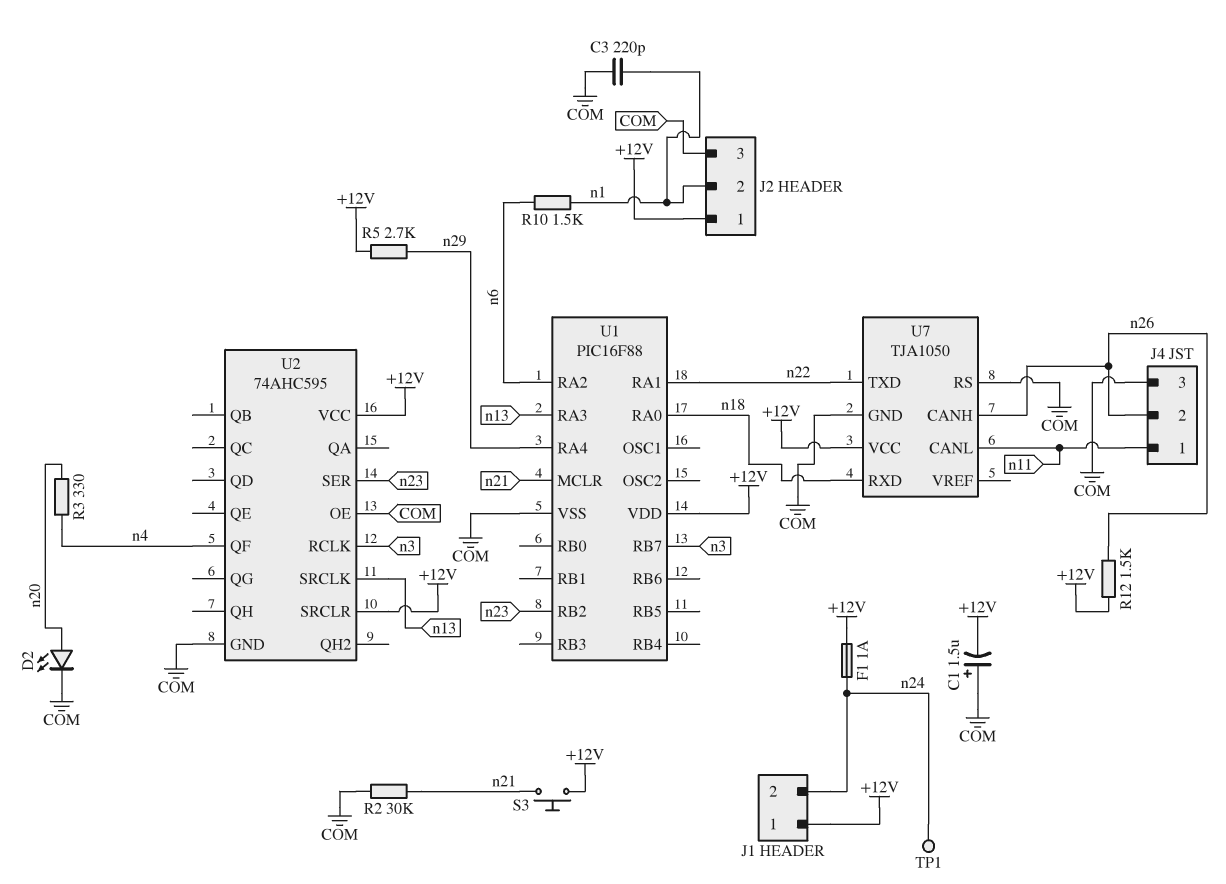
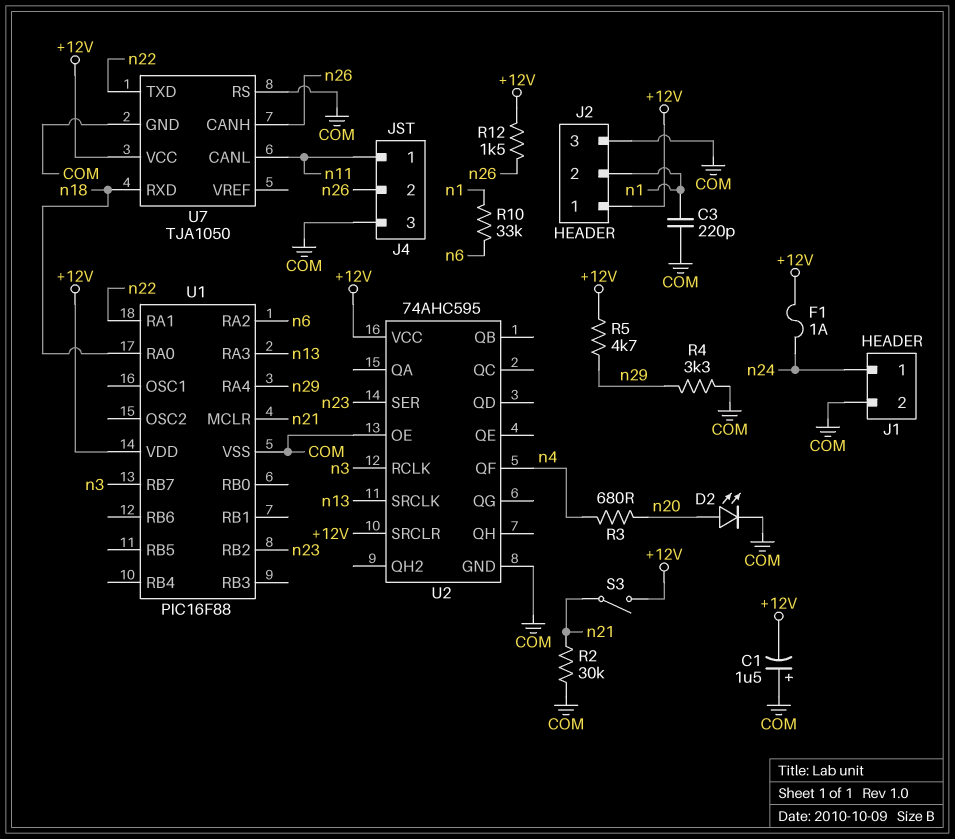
J1 pin 1: +12V -> n24
J1 pin 2: n24 -> COM
R3: 330 (n4, n20) -> 680 (n4, n20)
R4: none -> 3.3k (COM, n29)
R5: 2.7k (+12V, n29) -> 4.7k (+12V, n29)
R10: 1.5k (n1, n6) -> 33k (n1, n6)
S3: button (+12V, n21) -> switch (+12V, n21)
TP1: test point (n24) -> none

